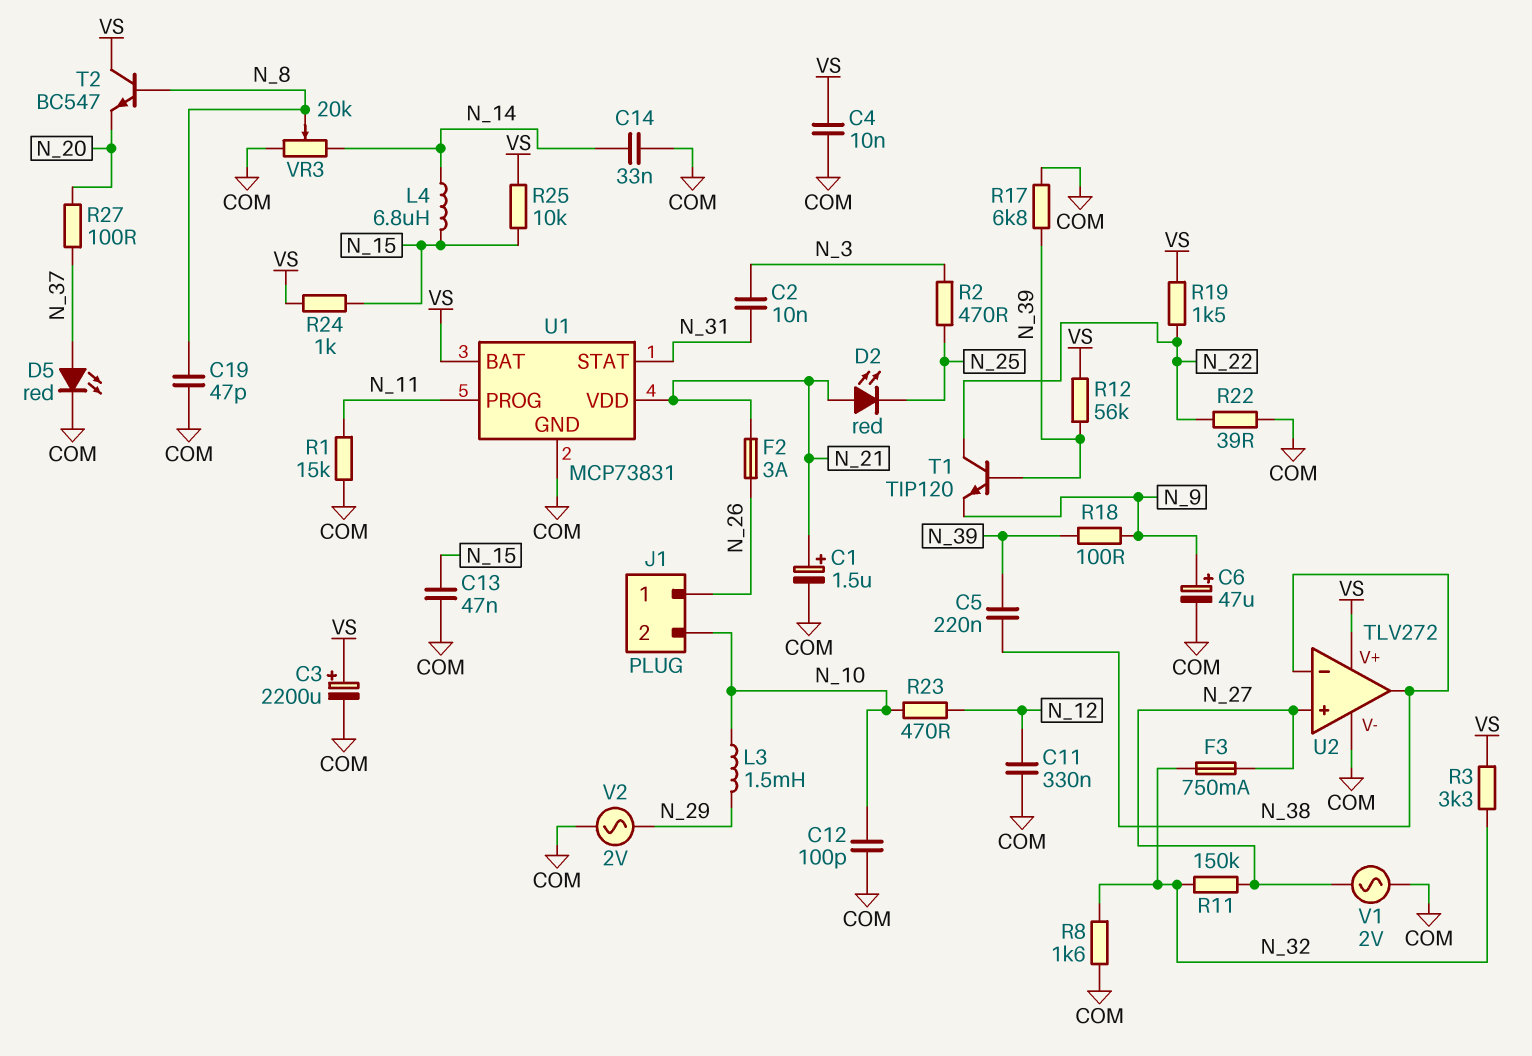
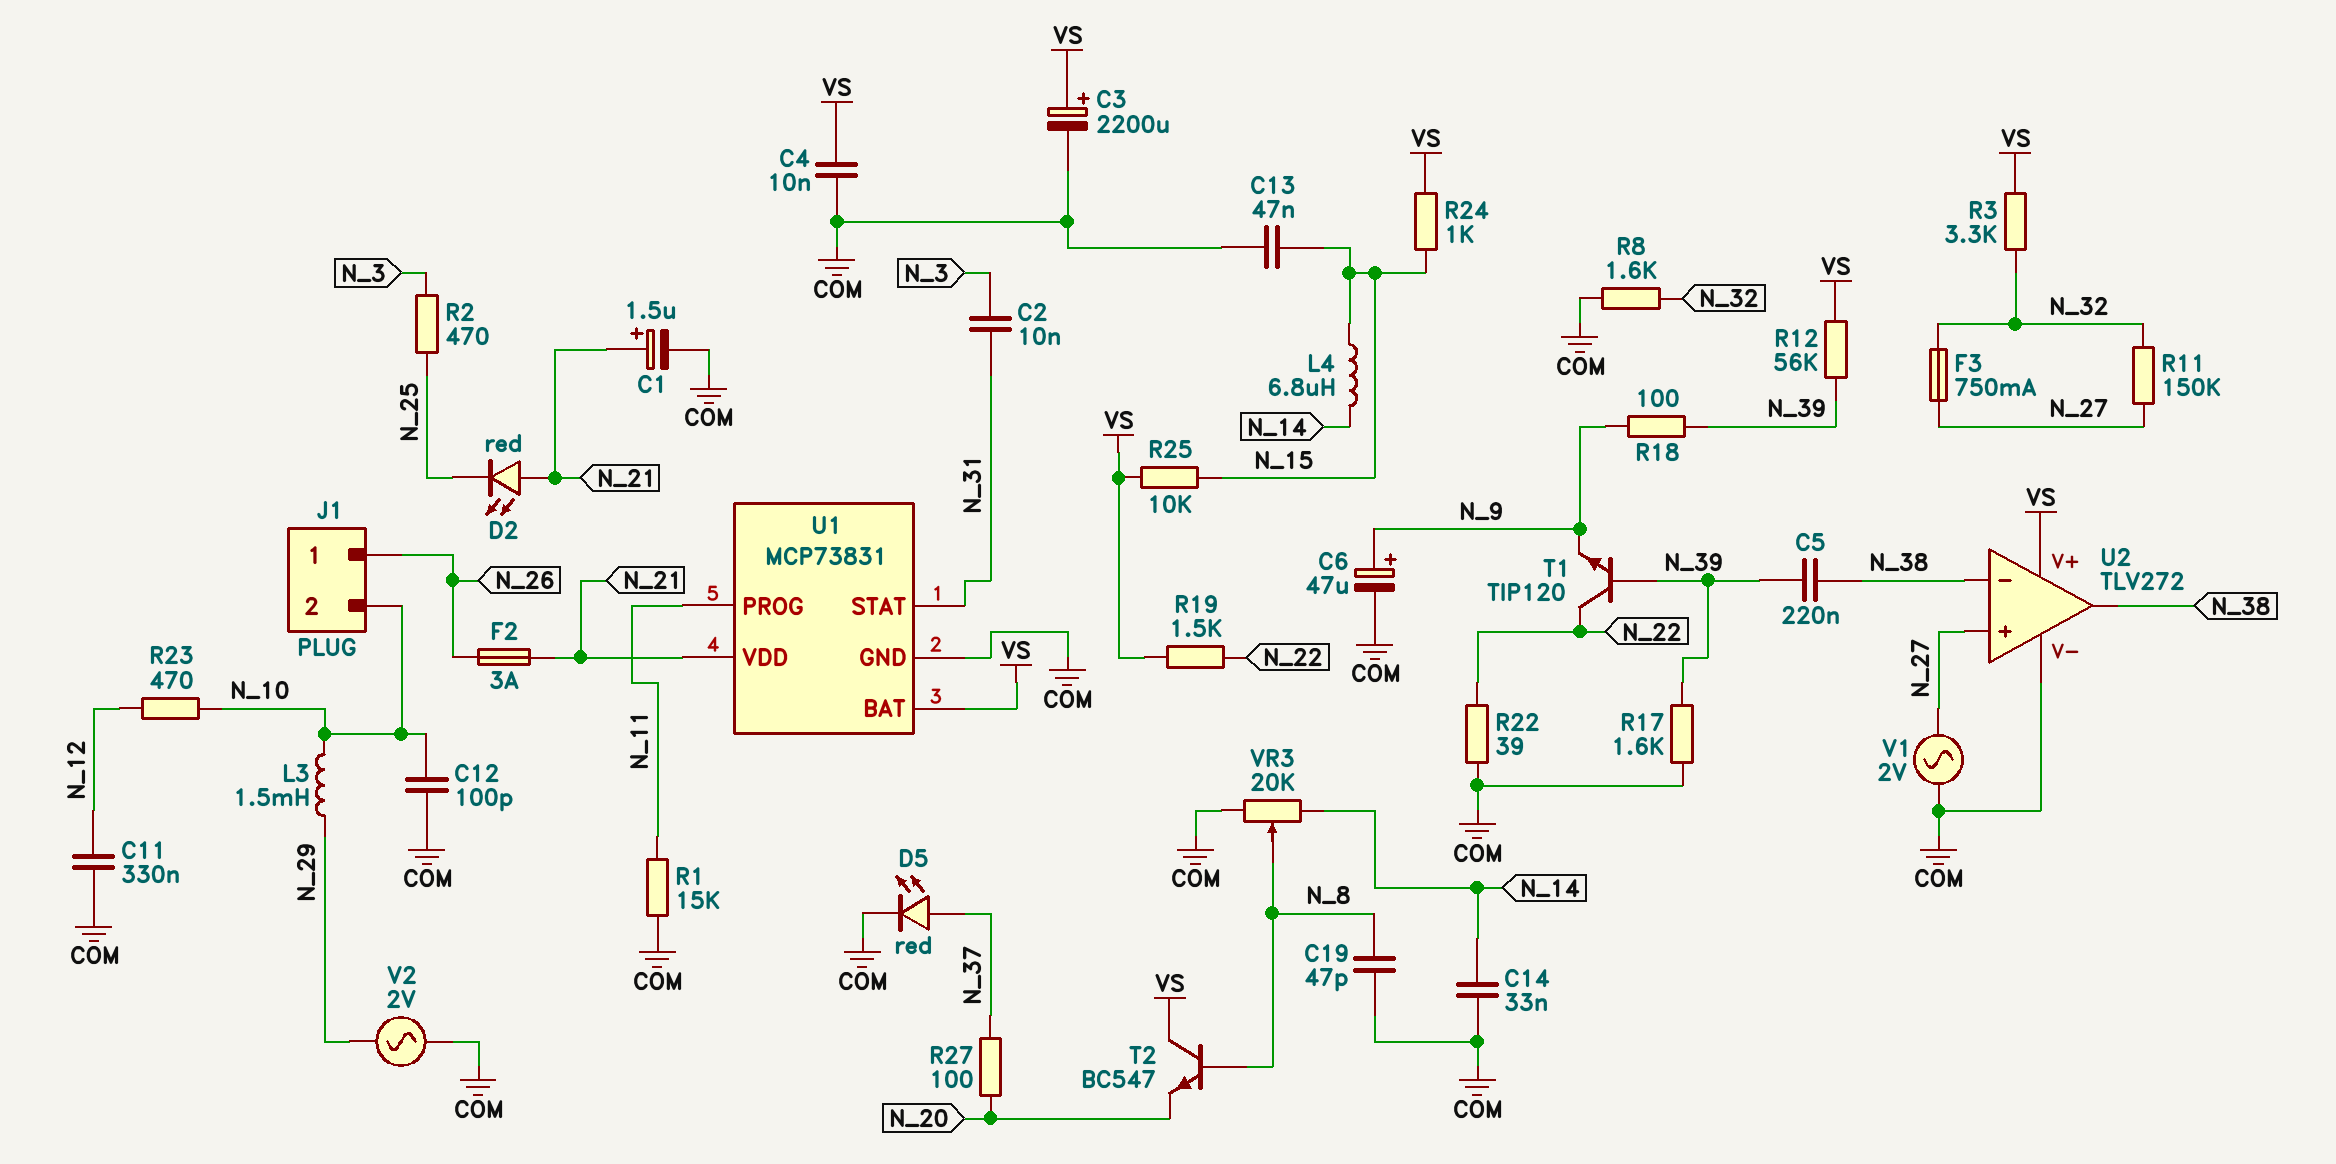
R17: 6.8k (COM, N_39) -> 1.6k (COM, N_39)

